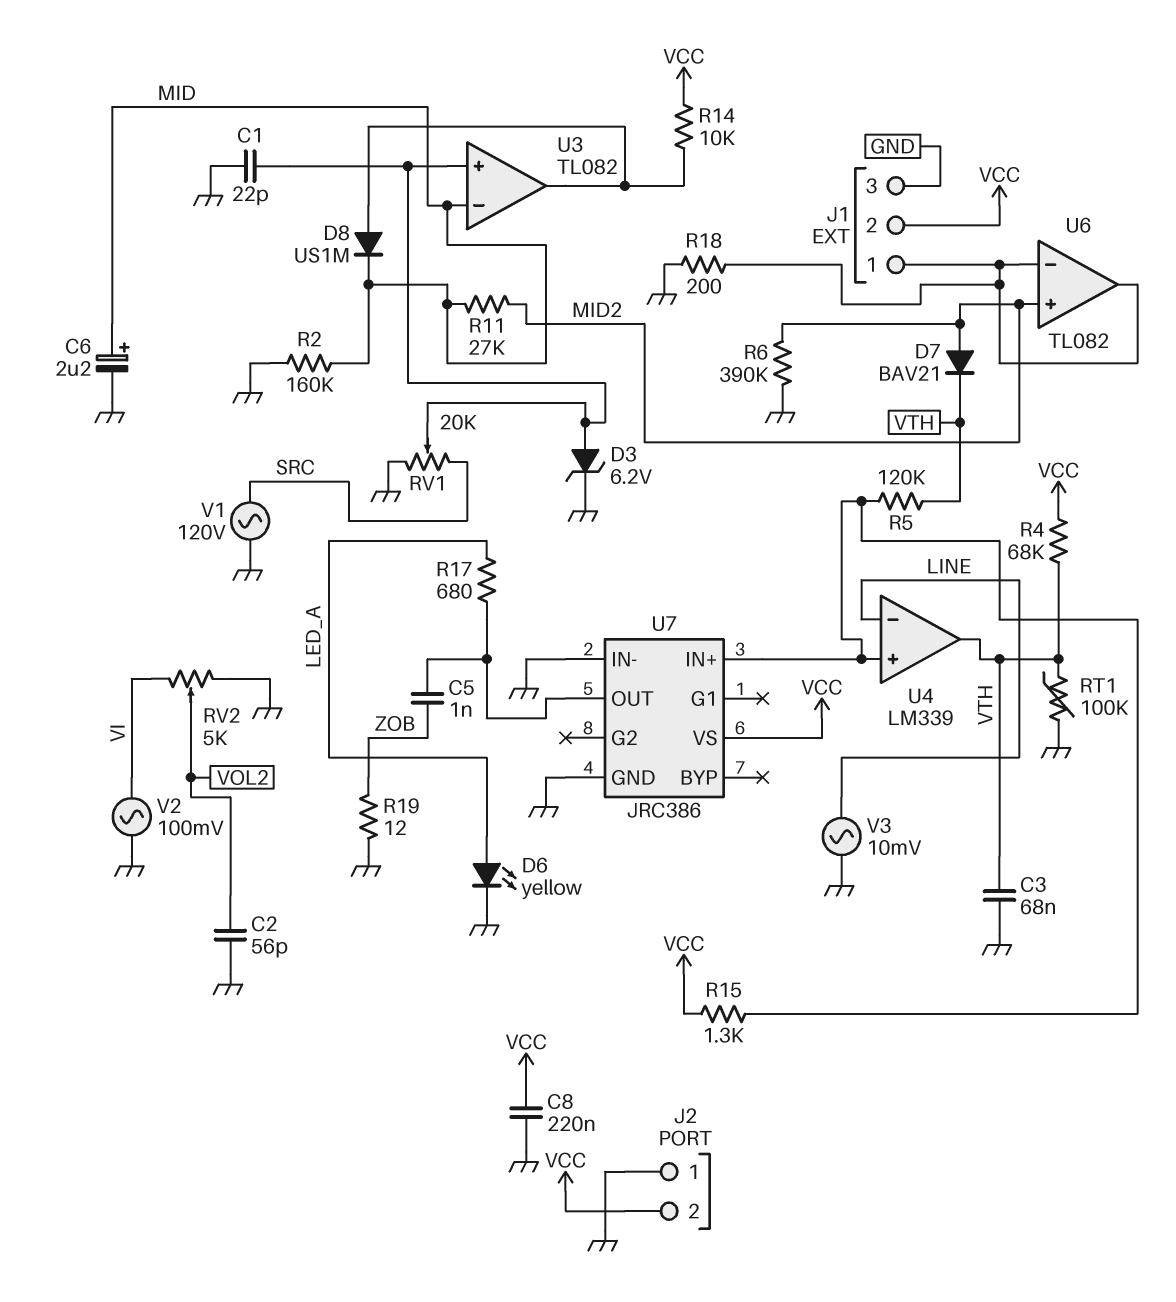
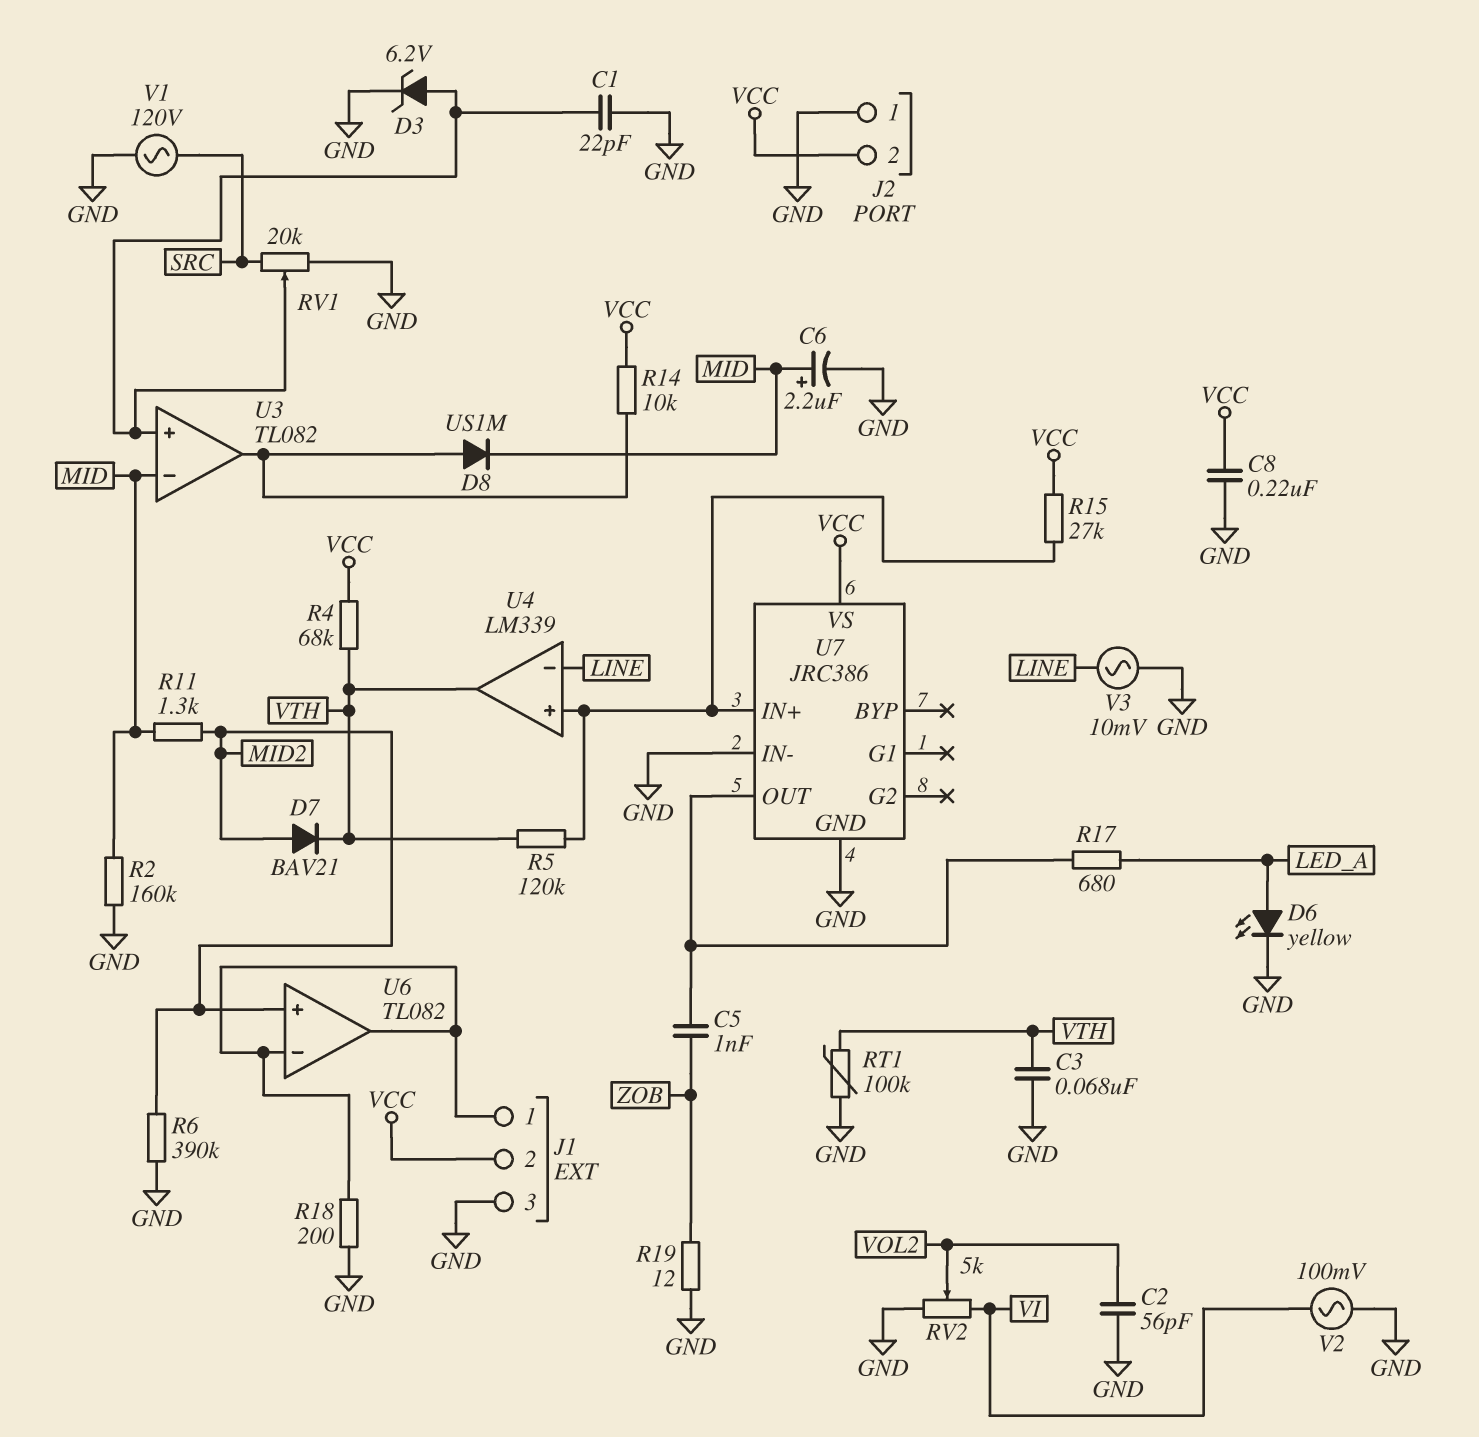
R11: 27k (MID, MID2) -> 1.3k (MID, MID2)
R15: 1.3k (U4/in+, VCC) -> 27k (U4/in+, VCC)

